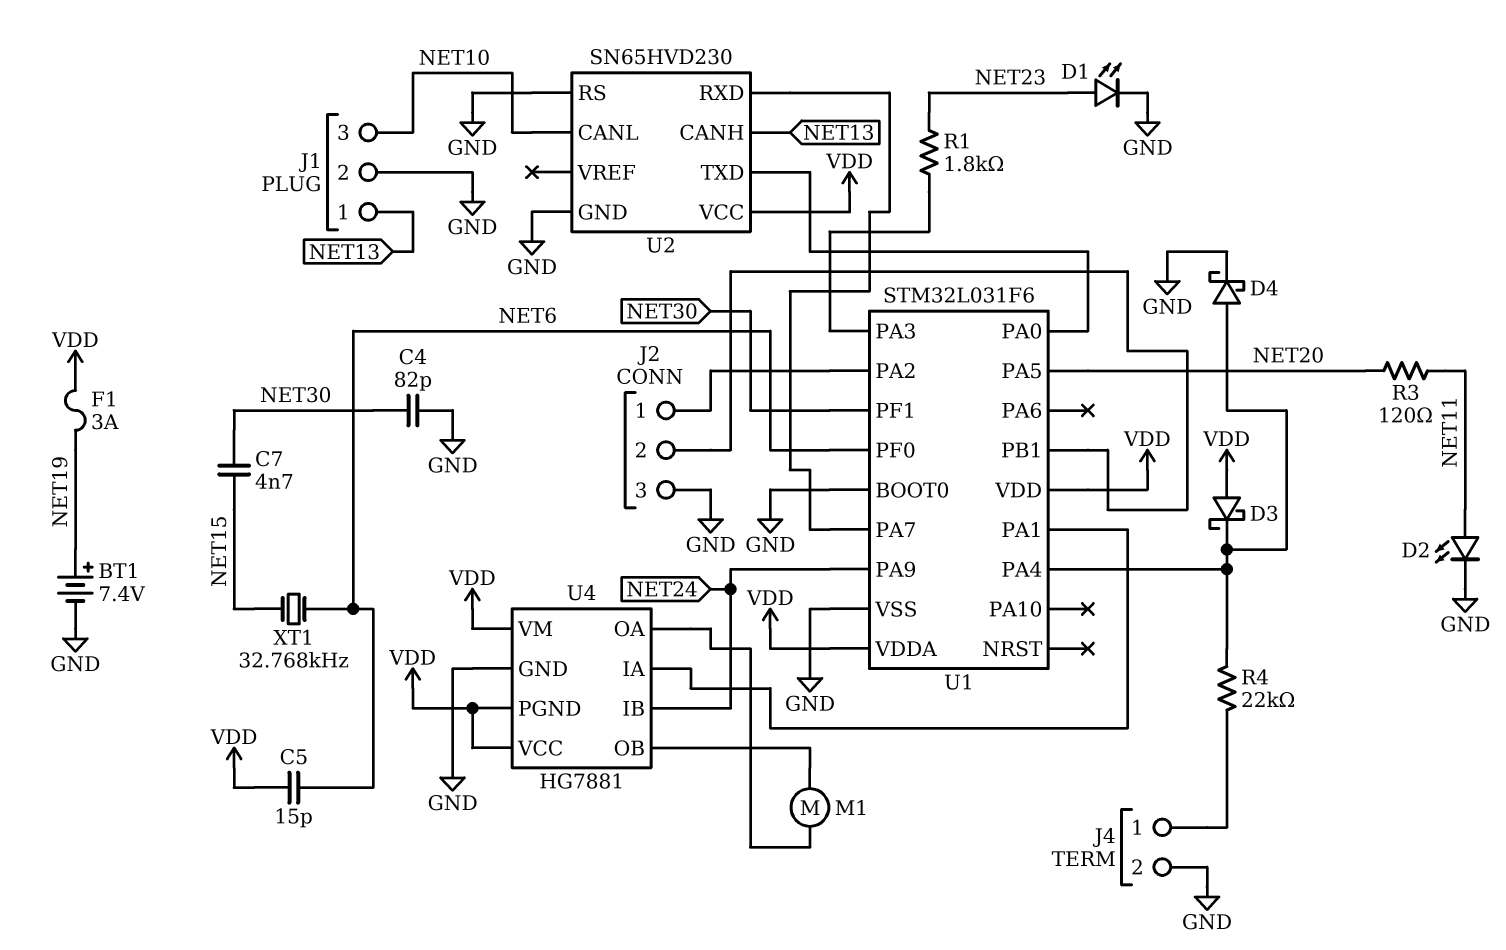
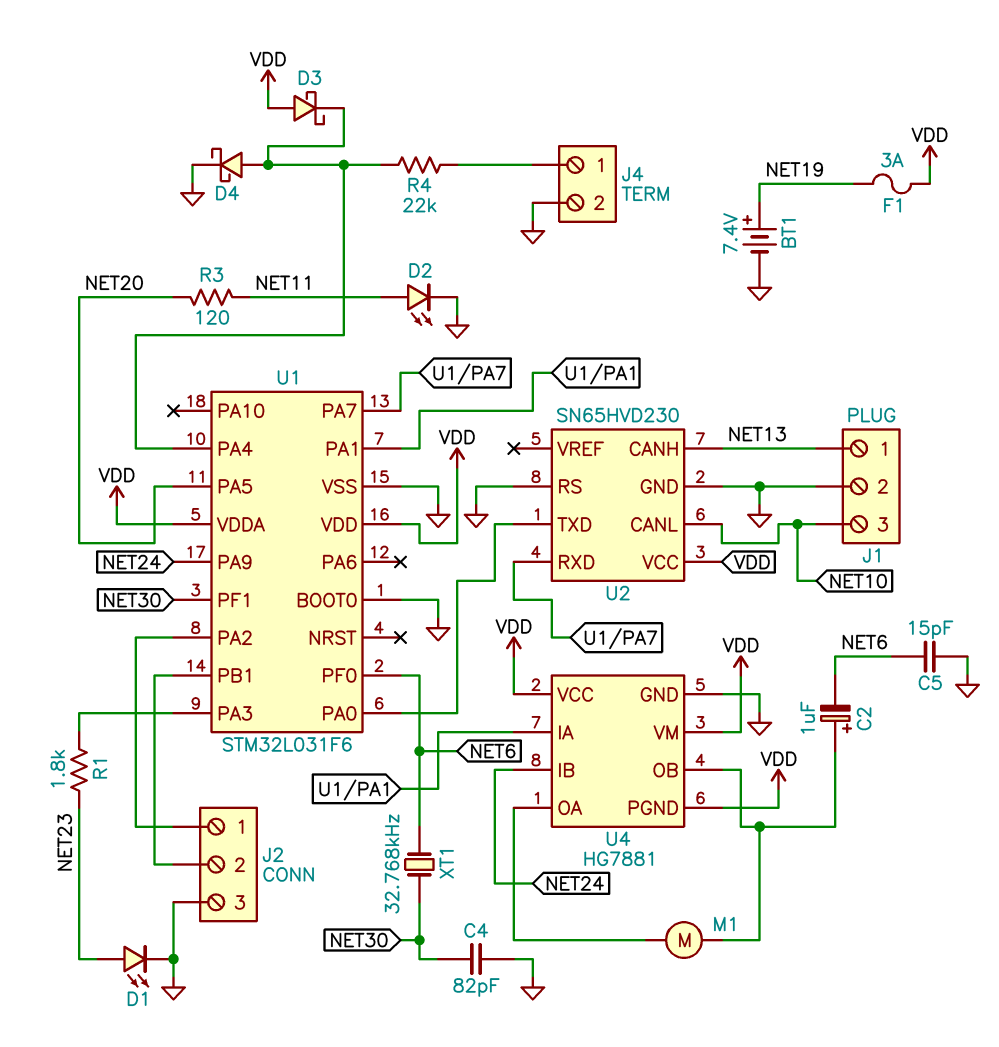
C2: none -> 1uF (plus U4/OB, minus NET6)
C5: 15pF (NET6, VDD) -> 15pF (GND, NET6)
C7: 4.7nF (NET15, NET30) -> none
XT1: 32.768kHz (NET6, NET15) -> 32.768kHz (NET6, NET30)

